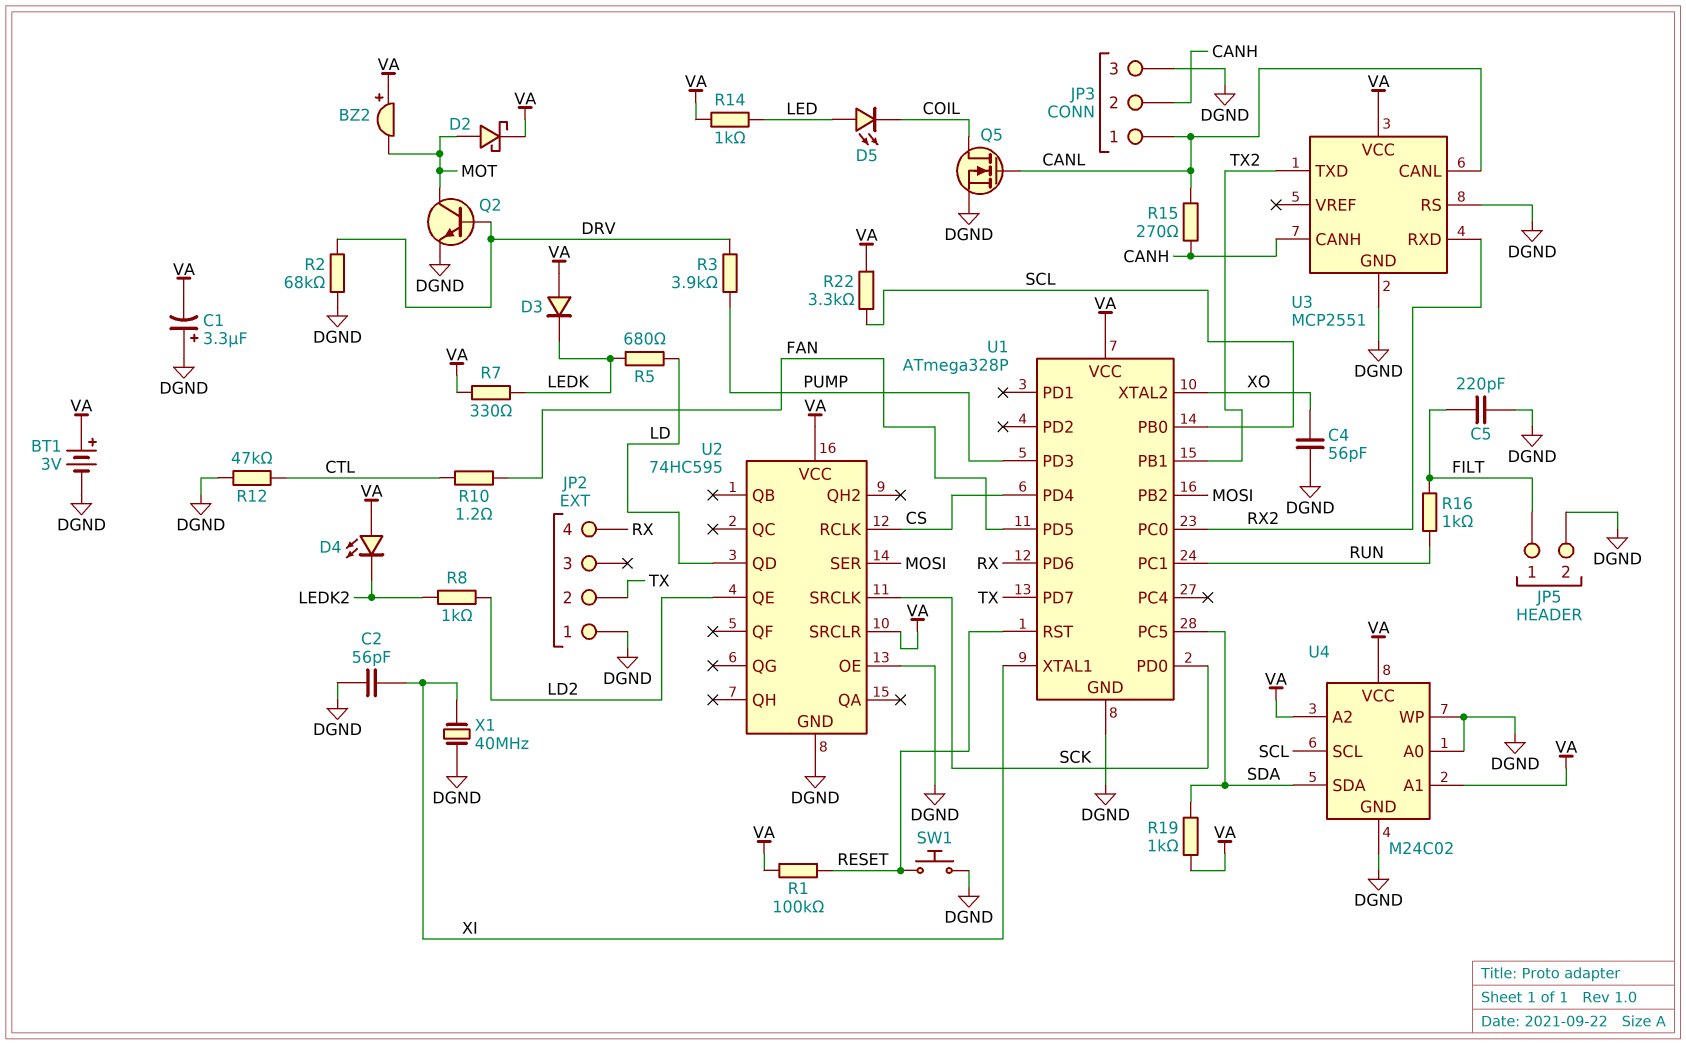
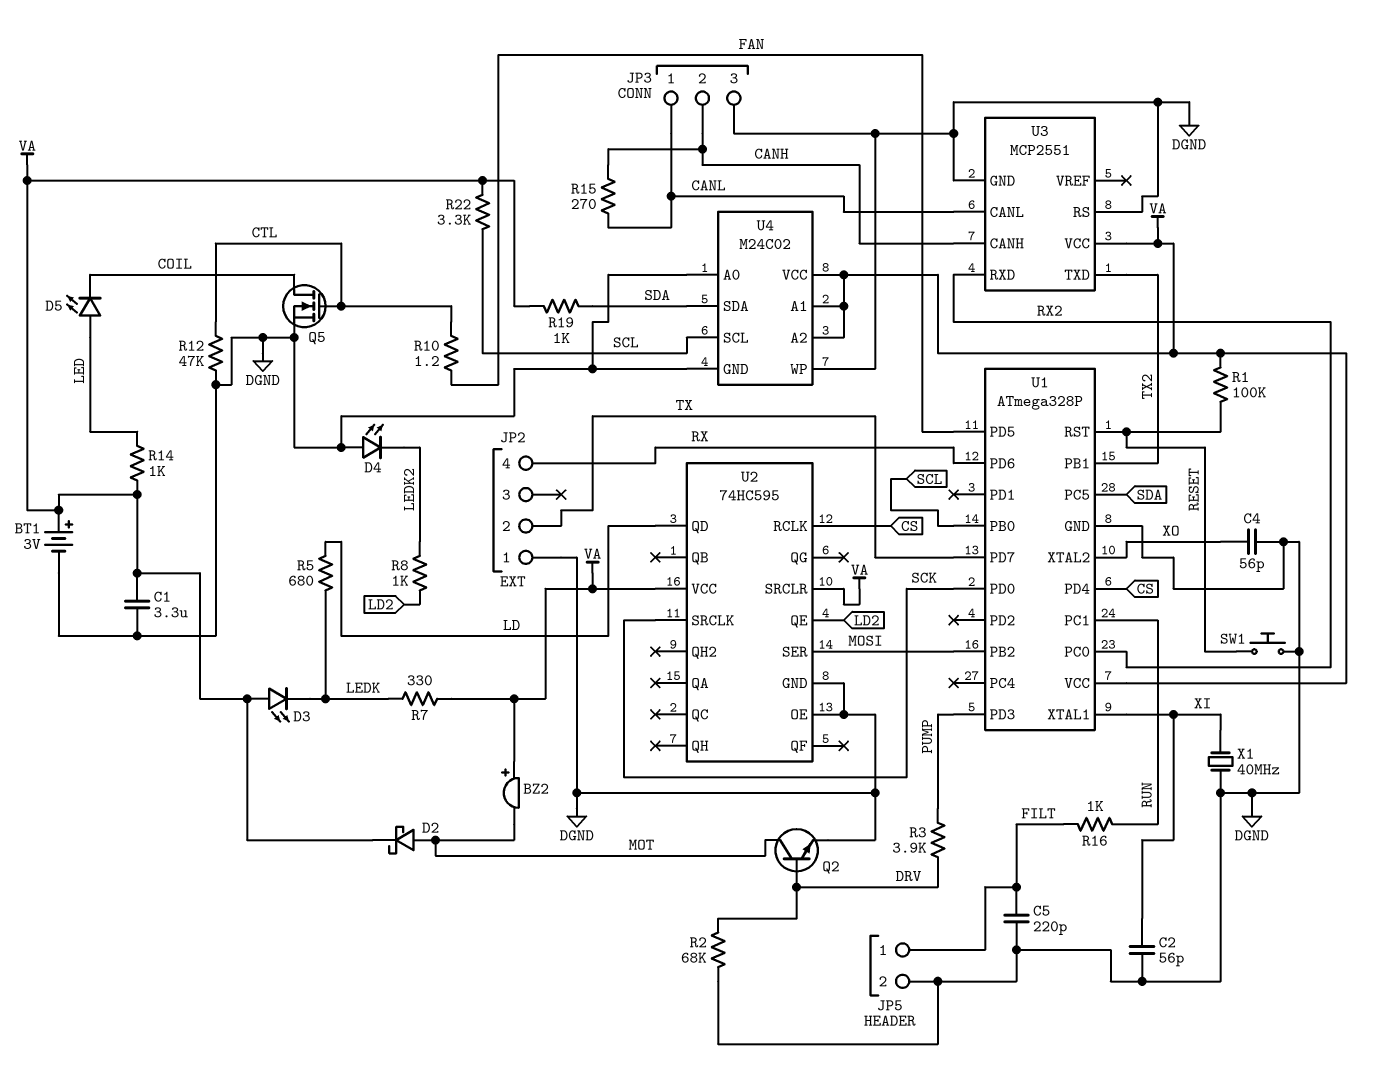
C1: 3.3uF (plus DGND, minus VA) -> 3.3uF (DGND, VA)
D3: diode (A VA, K LEDK) -> LED (A VA, K LEDK)
D4: LED (A VA, K LEDK2) -> LED (A DGND, K LEDK2)
Q5: NMOS (G CANL, D COIL, S DGND) -> NMOS (G CTL, D COIL, S DGND)

